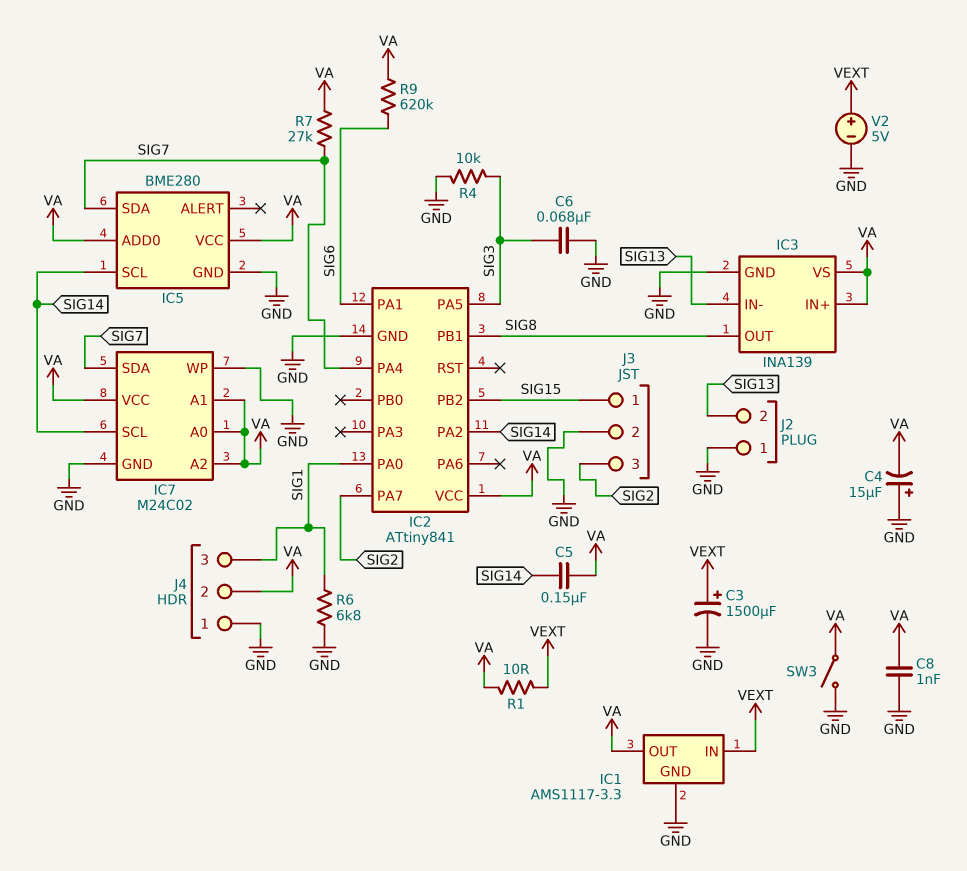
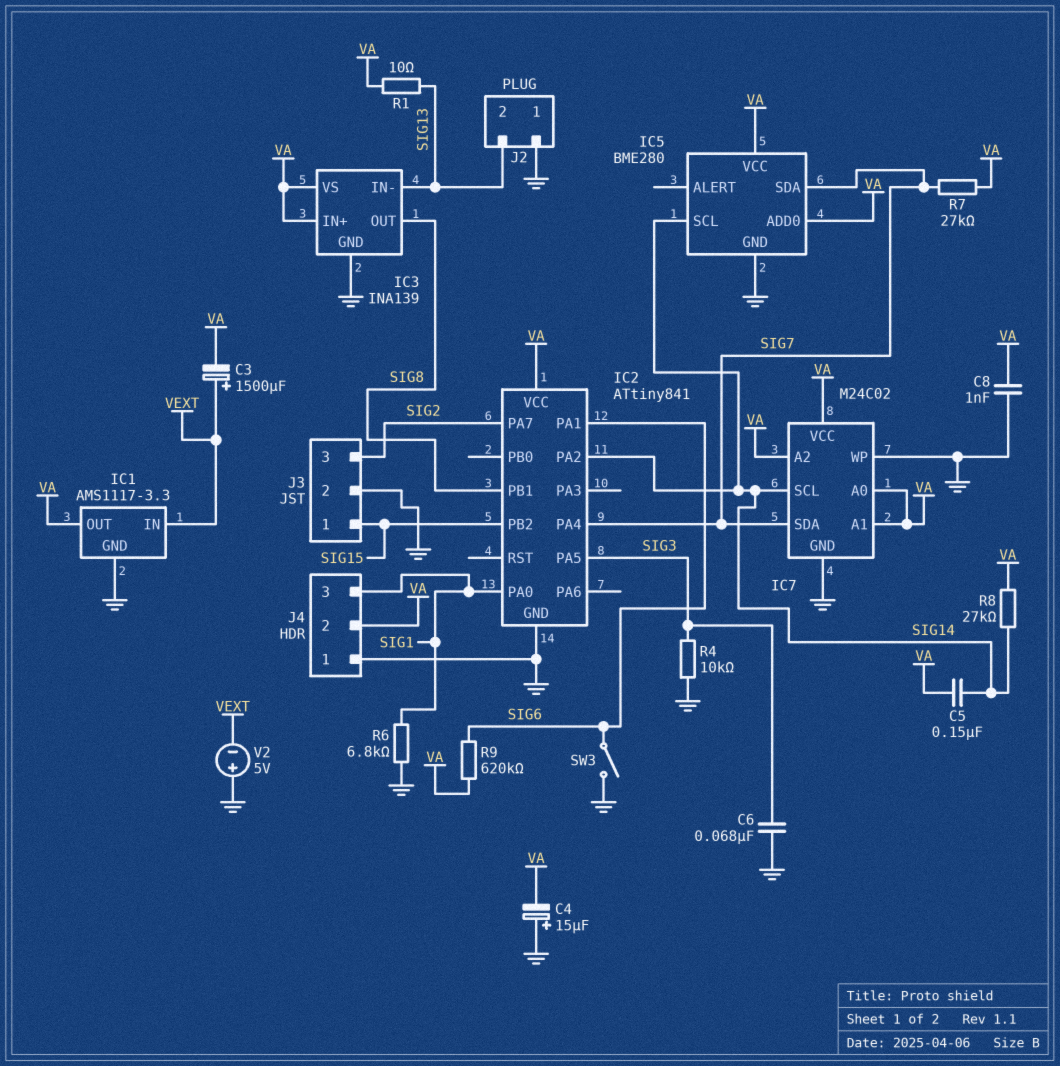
C3: 1500uF (plus VEXT, minus GND) -> 1500uF (plus VEXT, minus VA)
R1: 10 (VA, VEXT) -> 10 (SIG13, VA)
R8: none -> 27k (SIG14, VA)
SW3: switch (GND, VA) -> switch (GND, SIG6)
V2: 5V (plus VEXT, minus GND) -> 5V (plus GND, minus VEXT)

